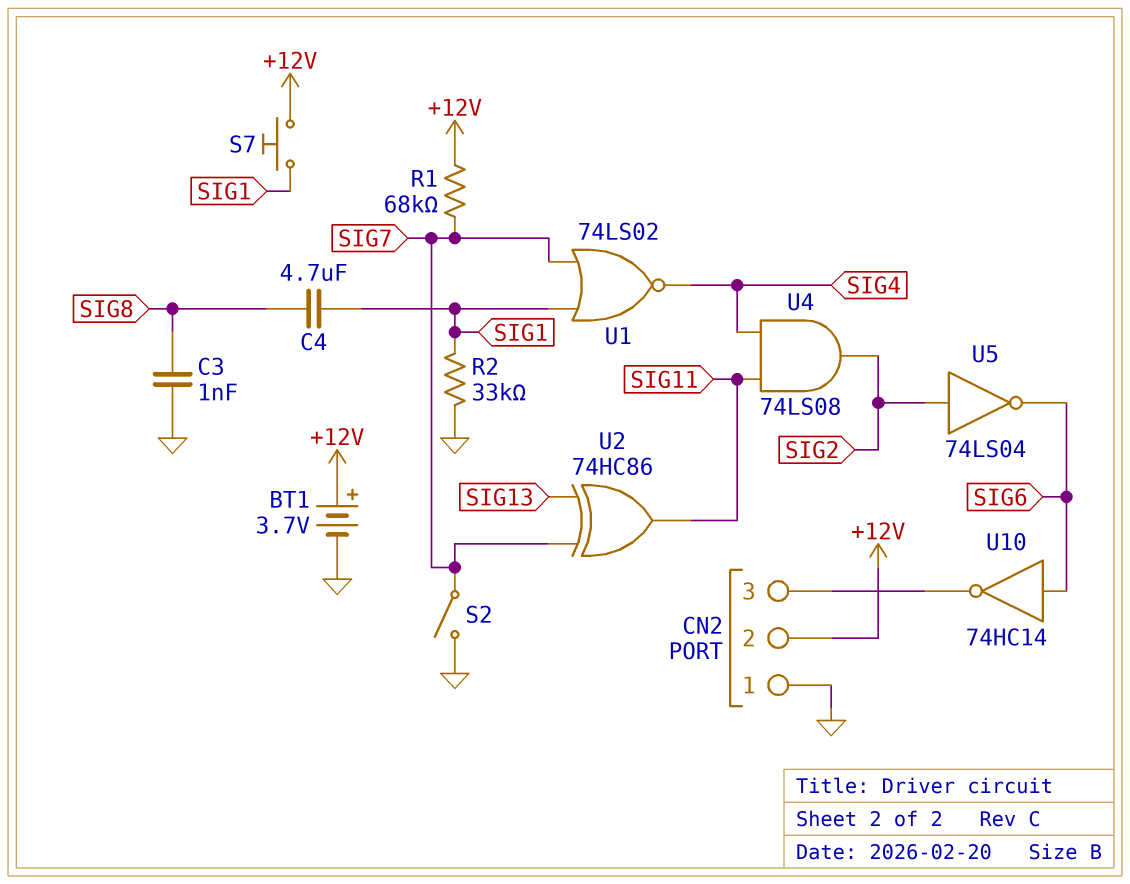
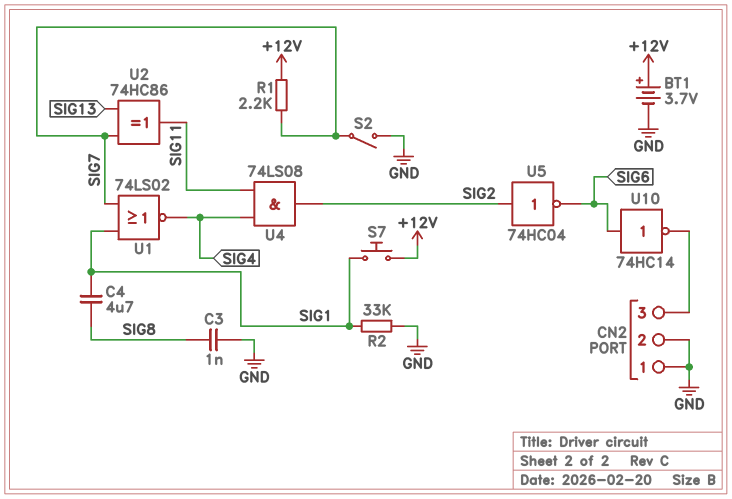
CN2 pin 2: +12V -> GND
R1: 68k (+12V, SIG7) -> 2.2k (+12V, SIG7)
U5: NOT 74LS04 (in SIG2, out SIG6) -> NOT 74HC04 (in SIG2, out SIG6)

